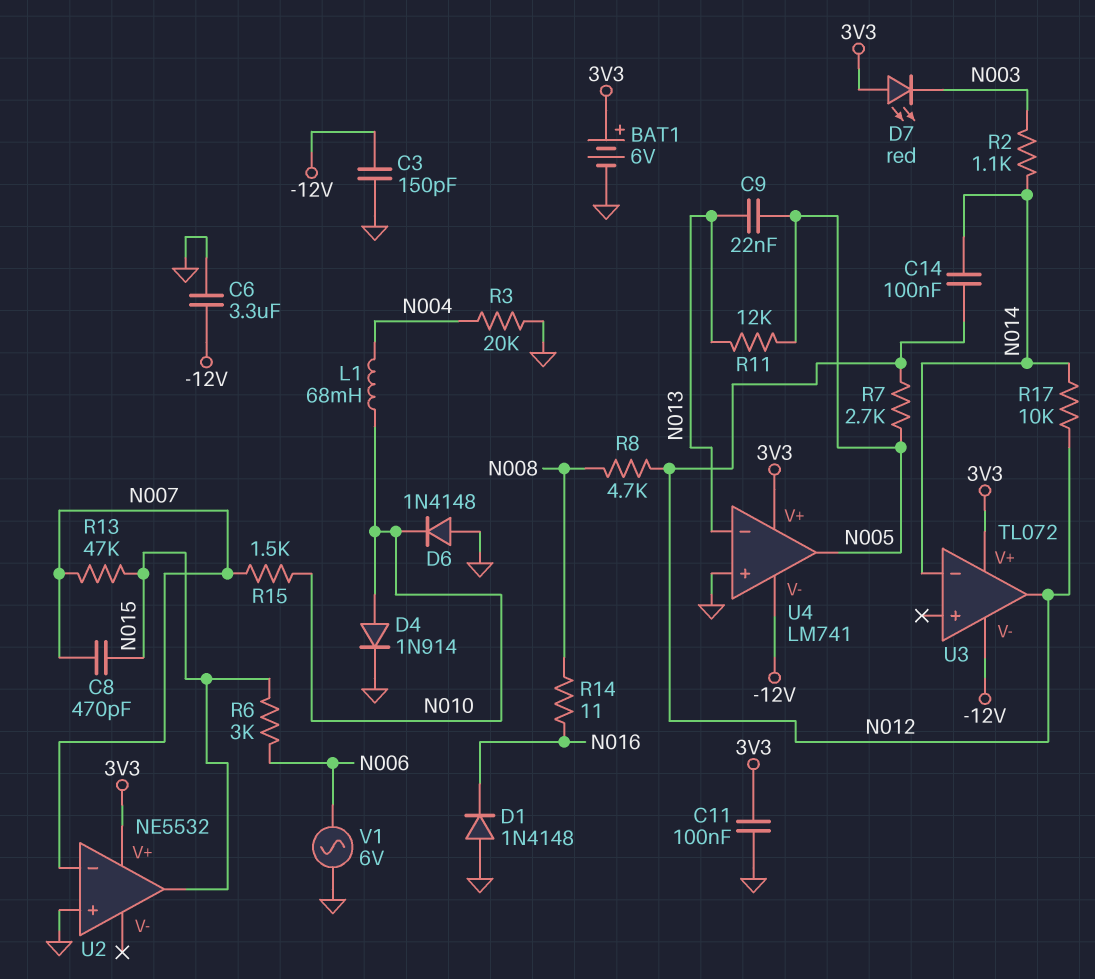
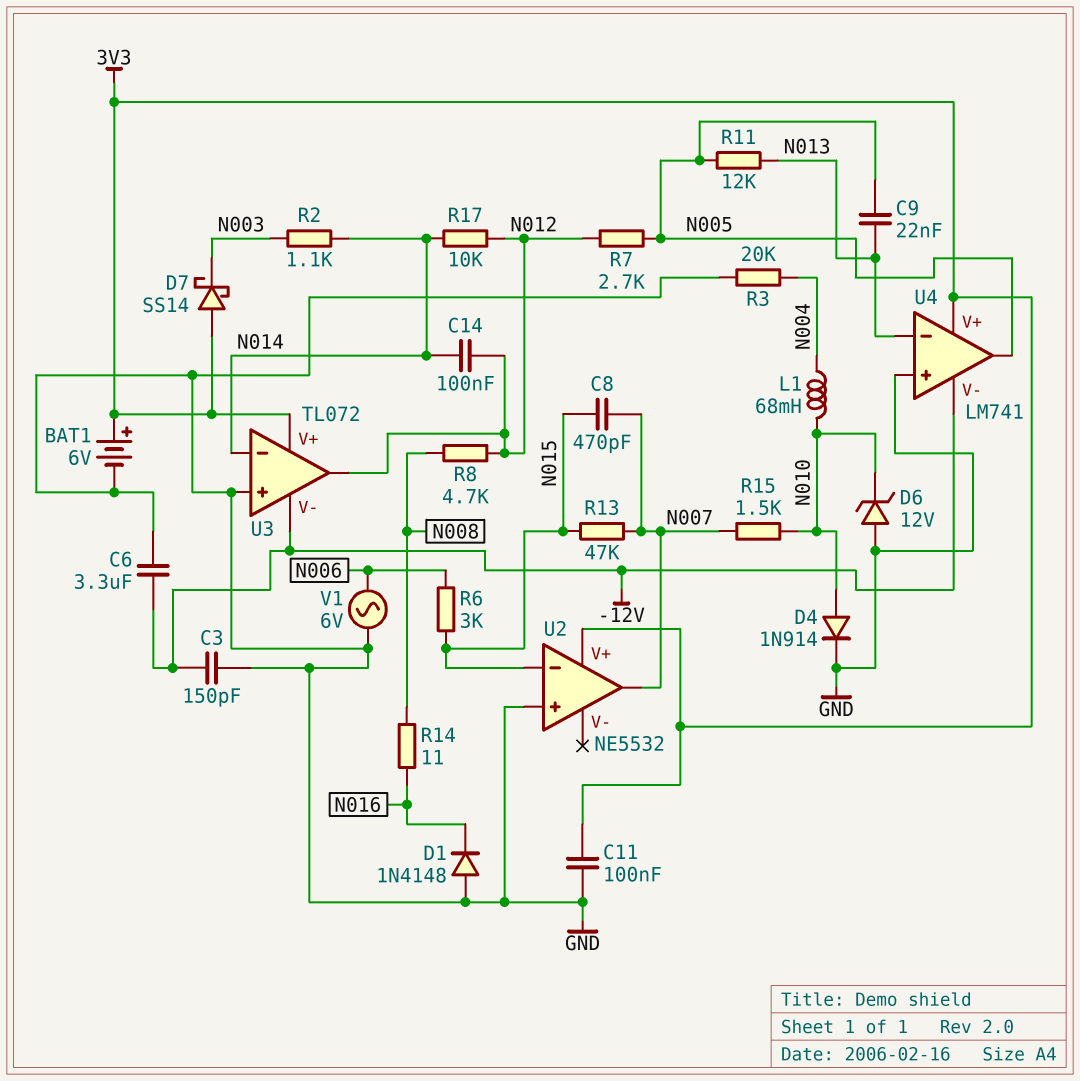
D6: diode 1N4148 (A GND, K N010) -> zener 12V (A GND, K N010)
D7: LED red (A 3V3, K N003) -> schottky SS14 (A 3V3, K N003)
U2 pin in-: N007 -> N015
U2 pin out: N015 -> N007
U3 pin in+: none -> GND

